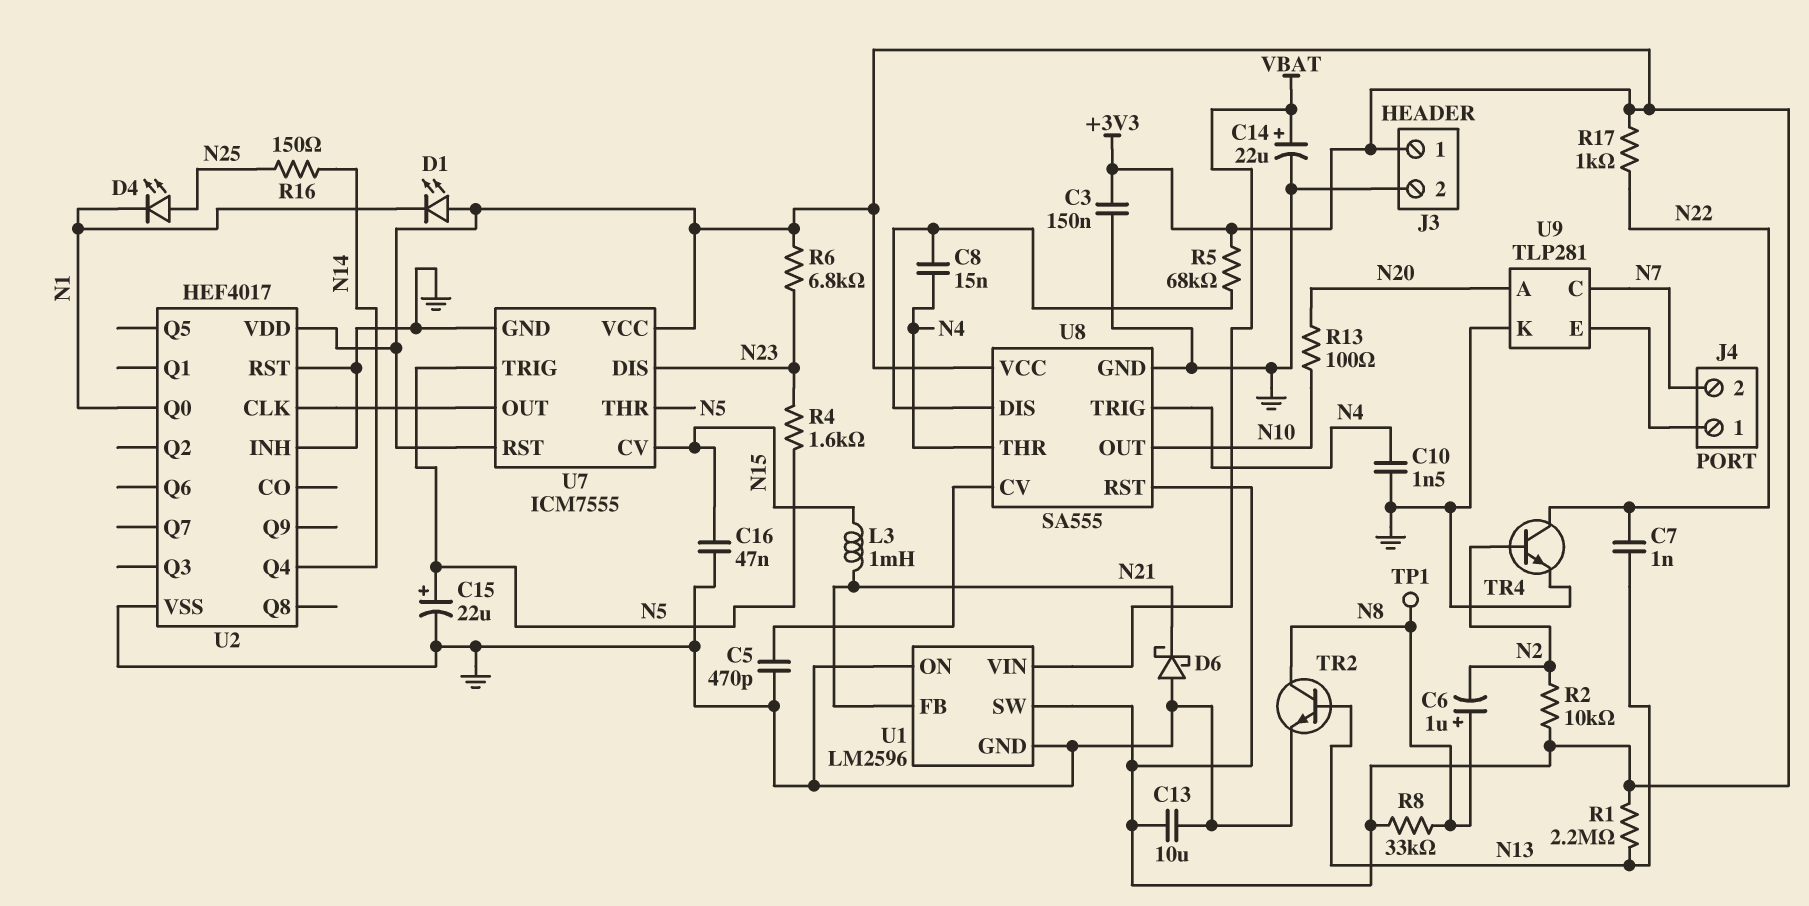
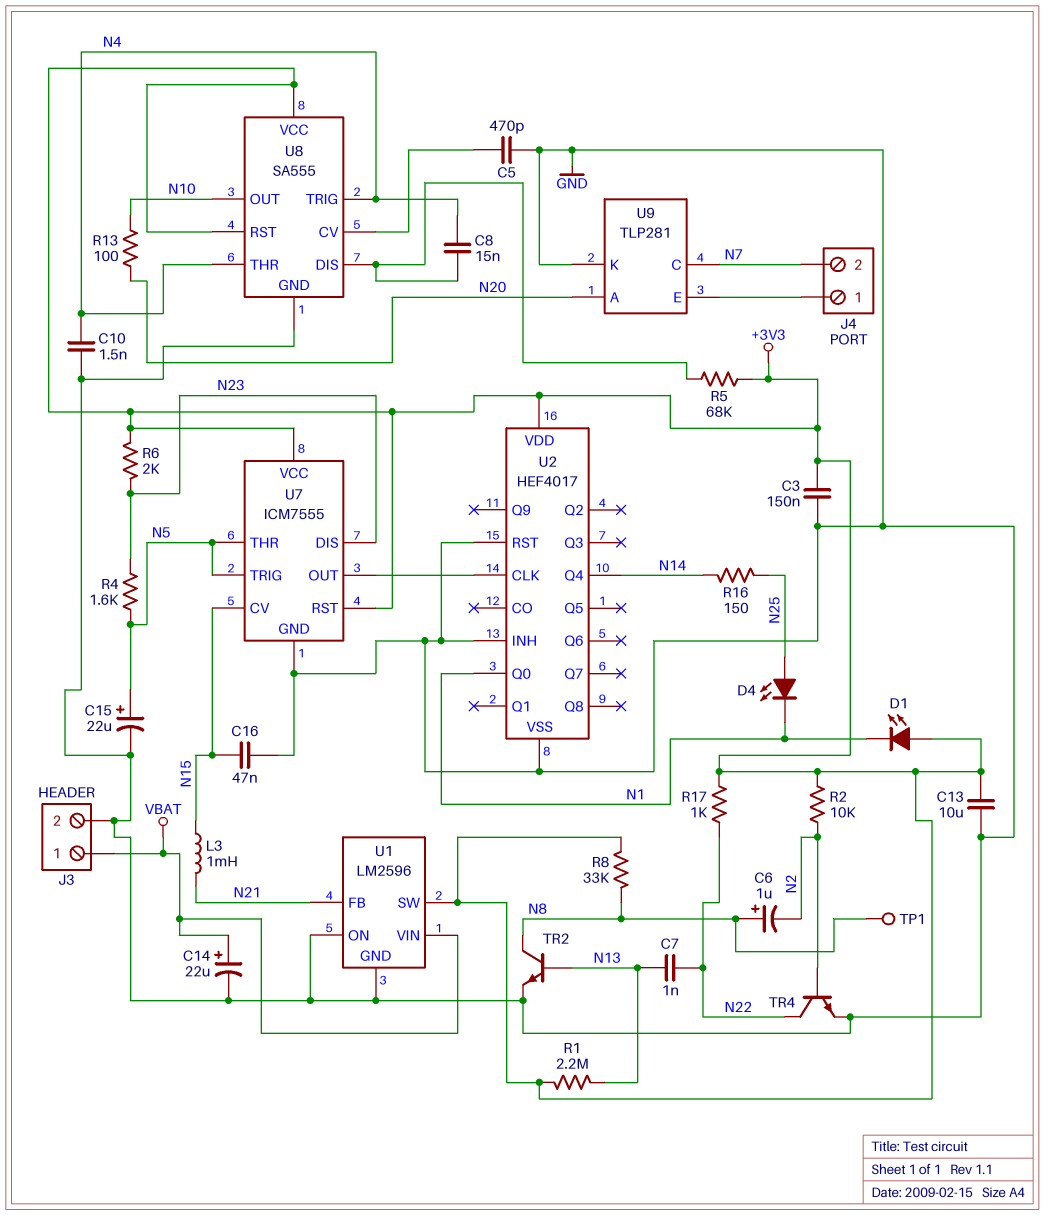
D6: schottky (A GND, K N21) -> none
J3 pin 1: +3V3 -> VBAT
R6: 6.8k (+3V3, N23) -> 2k (+3V3, N23)

